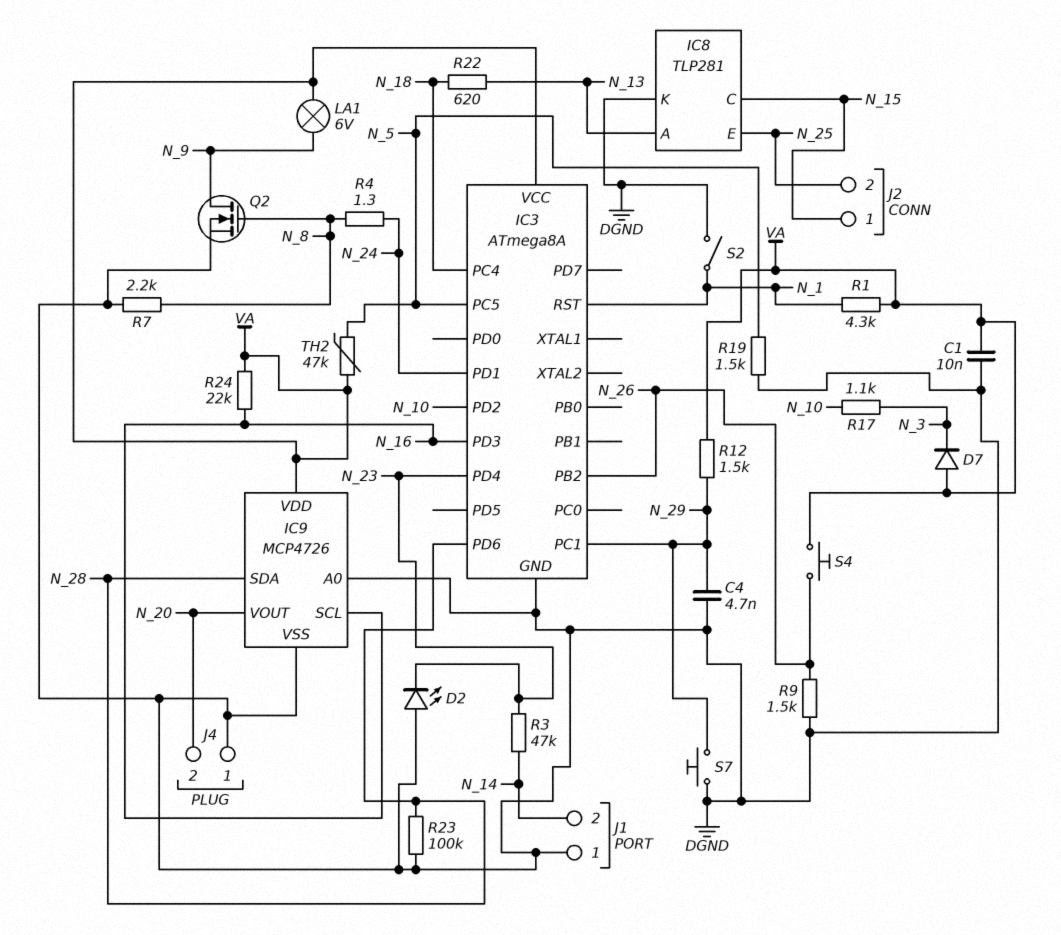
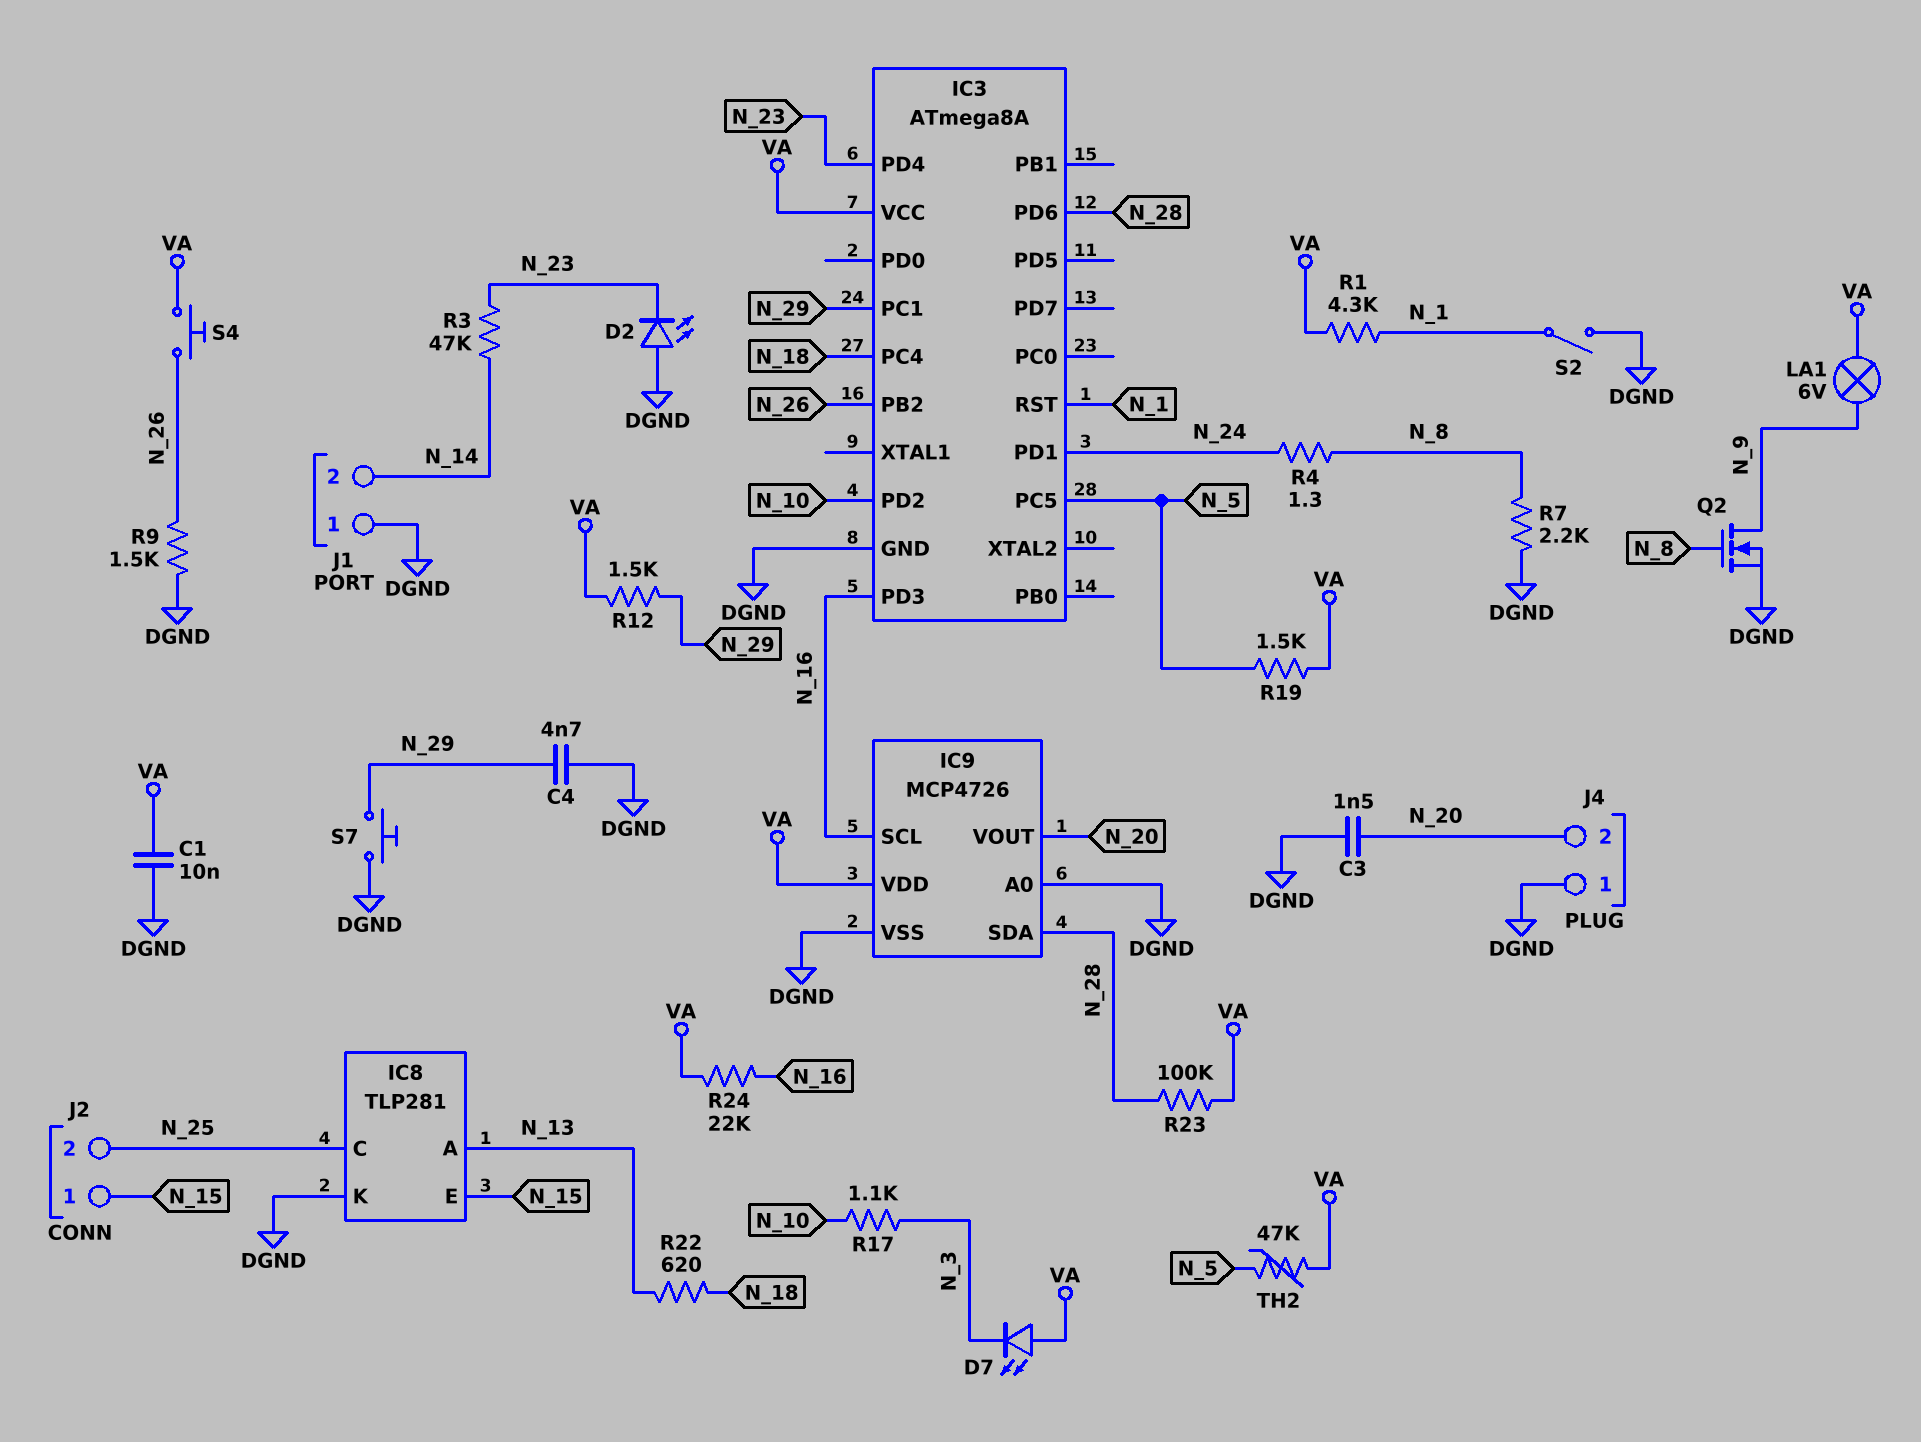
C3: none -> 1.5nF (DGND, N_20)
D7: diode (A VA, K N_3) -> LED (A VA, K N_3)
IC8 pin C: N_15 -> N_25
IC8 pin E: N_25 -> N_15
R19: 1.5k (DGND, N_5) -> 1.5k (N_5, VA)
R23: 100k (DGND, N_28) -> 100k (N_28, VA)

